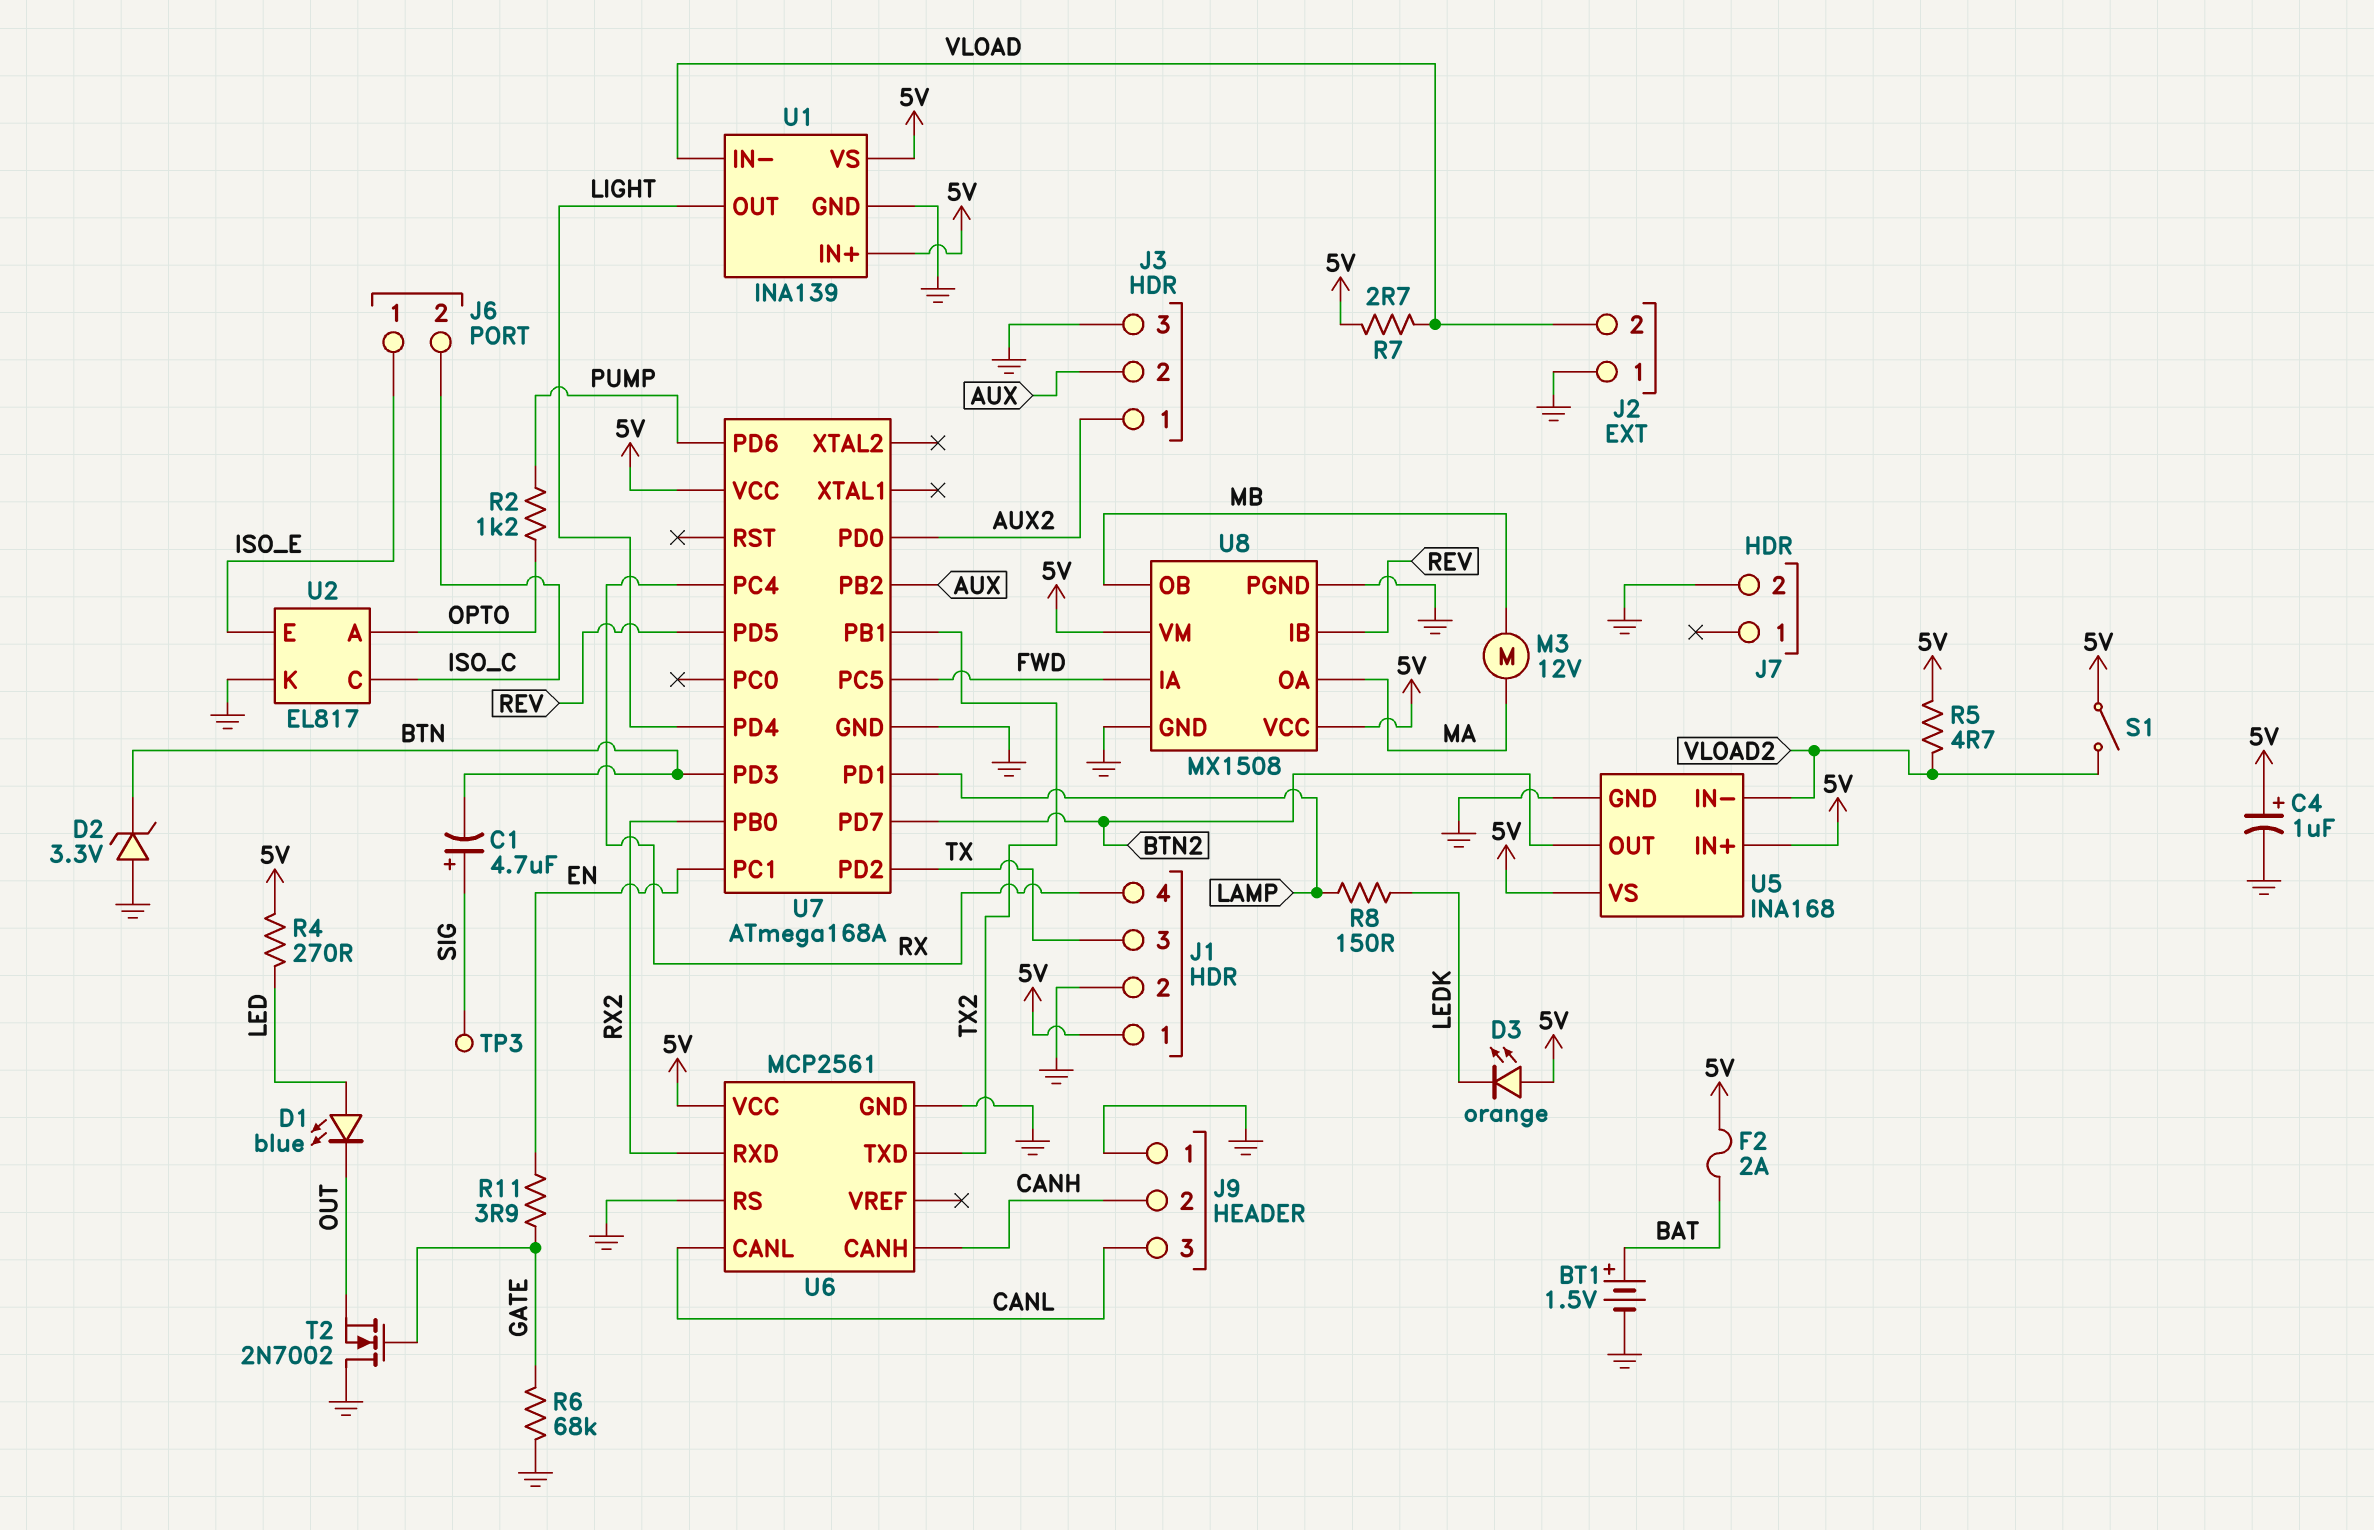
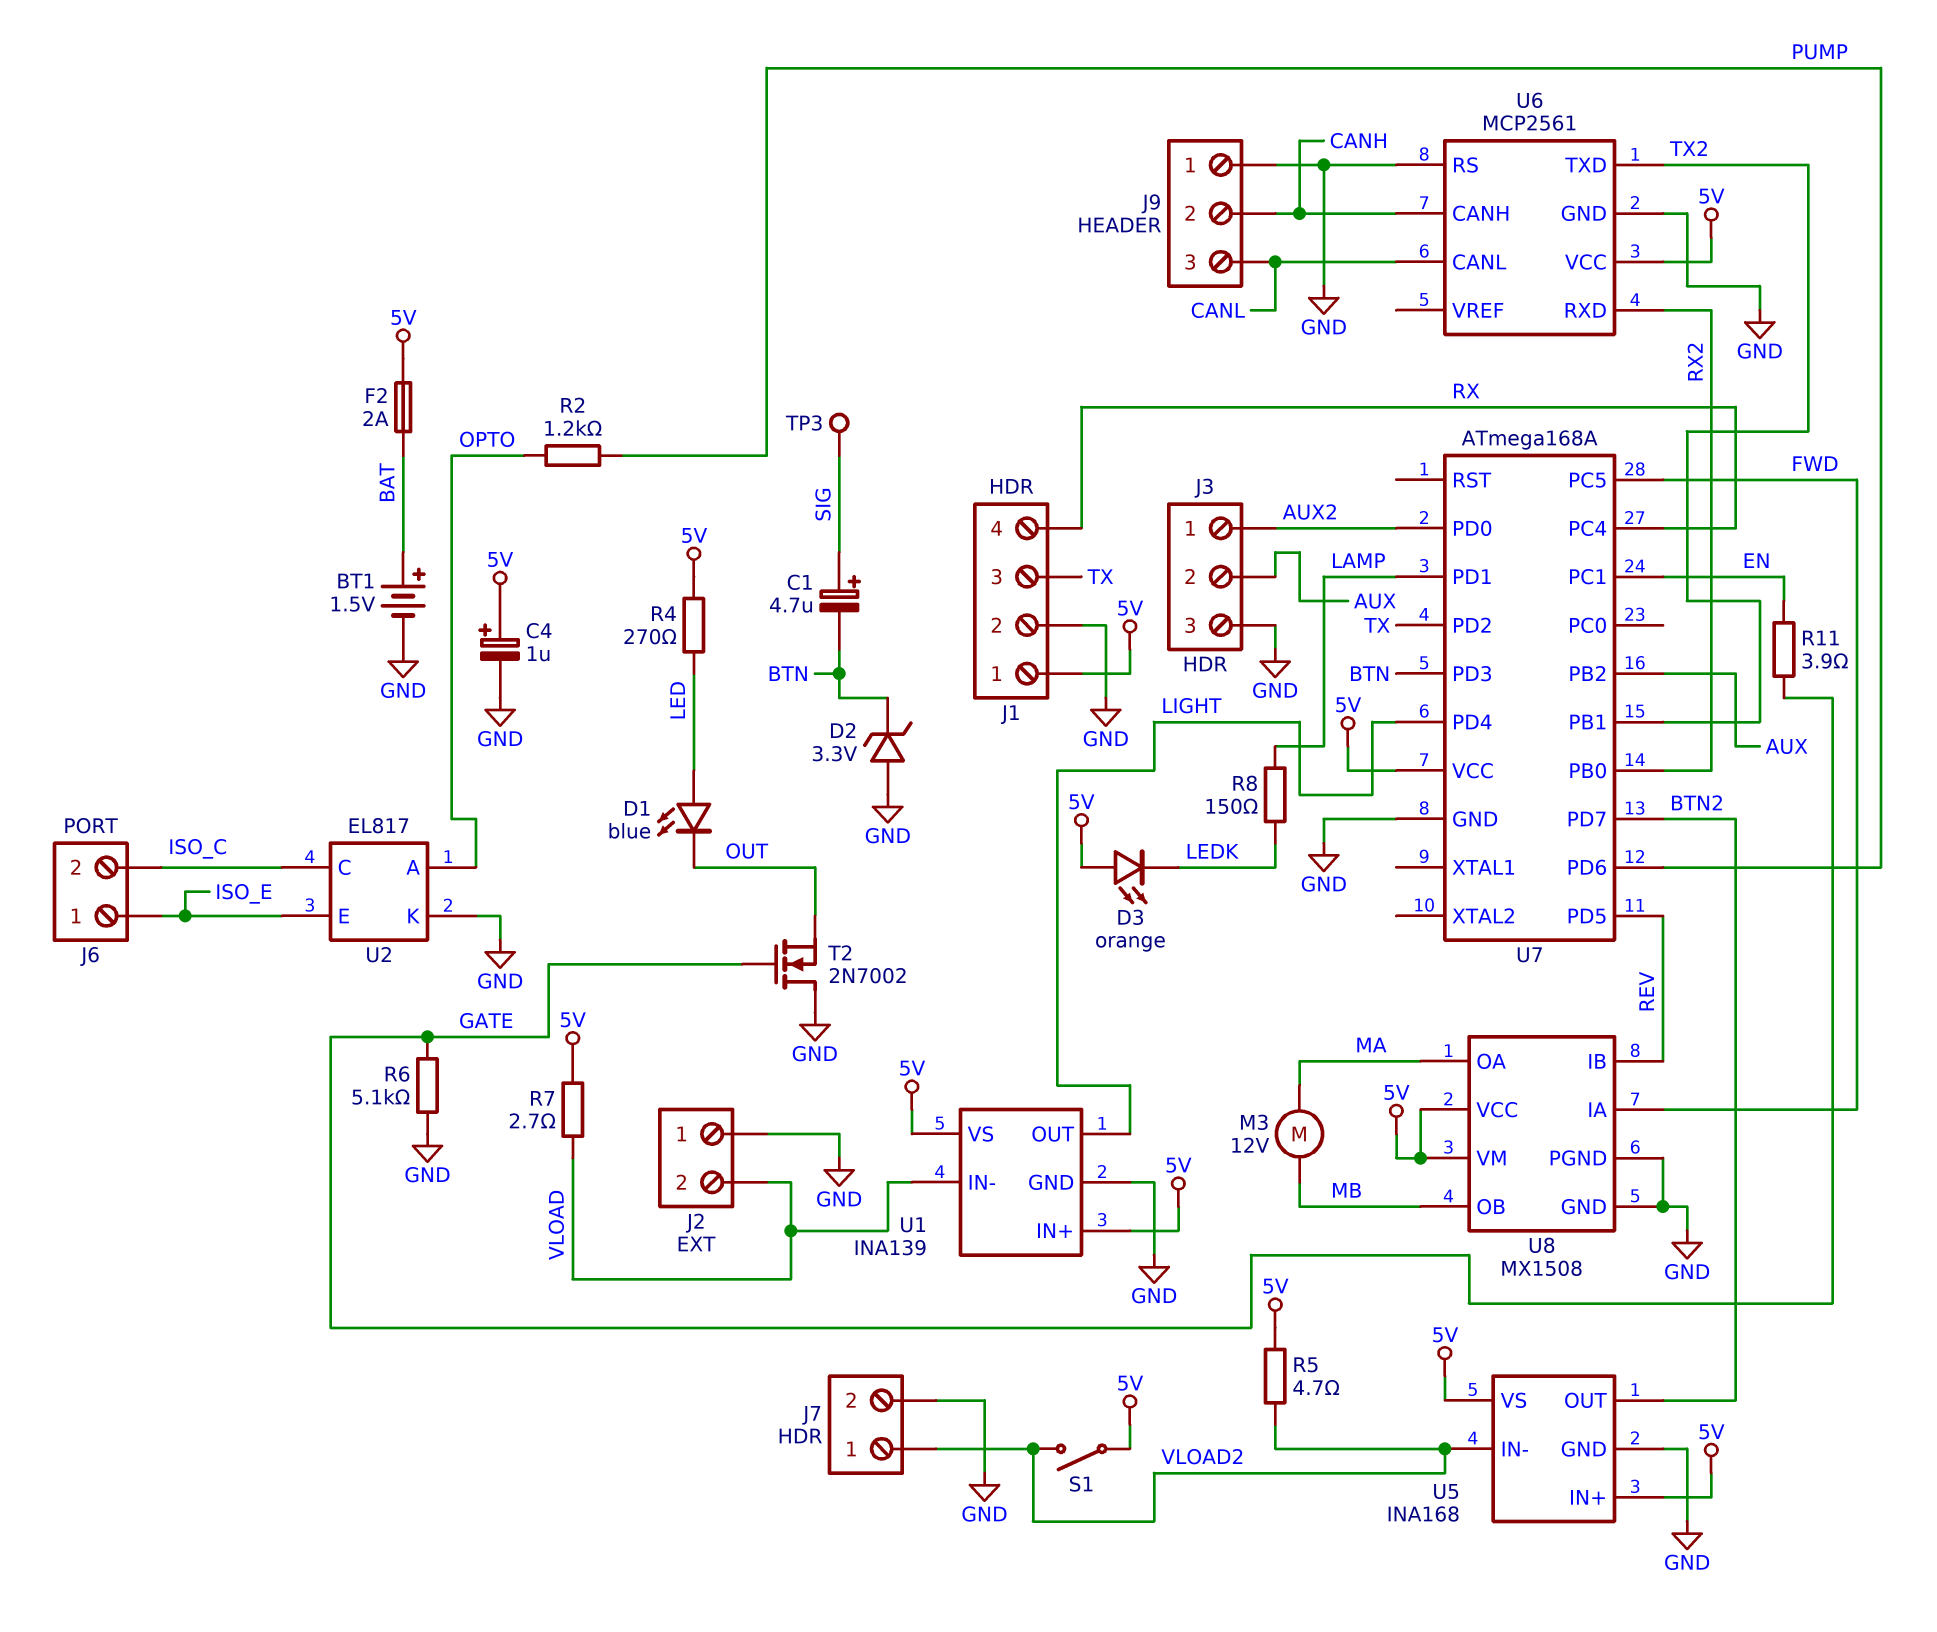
J7 pin 1: none -> VLOAD2
R6: 68k (GATE, GND) -> 5.1k (GATE, GND)

